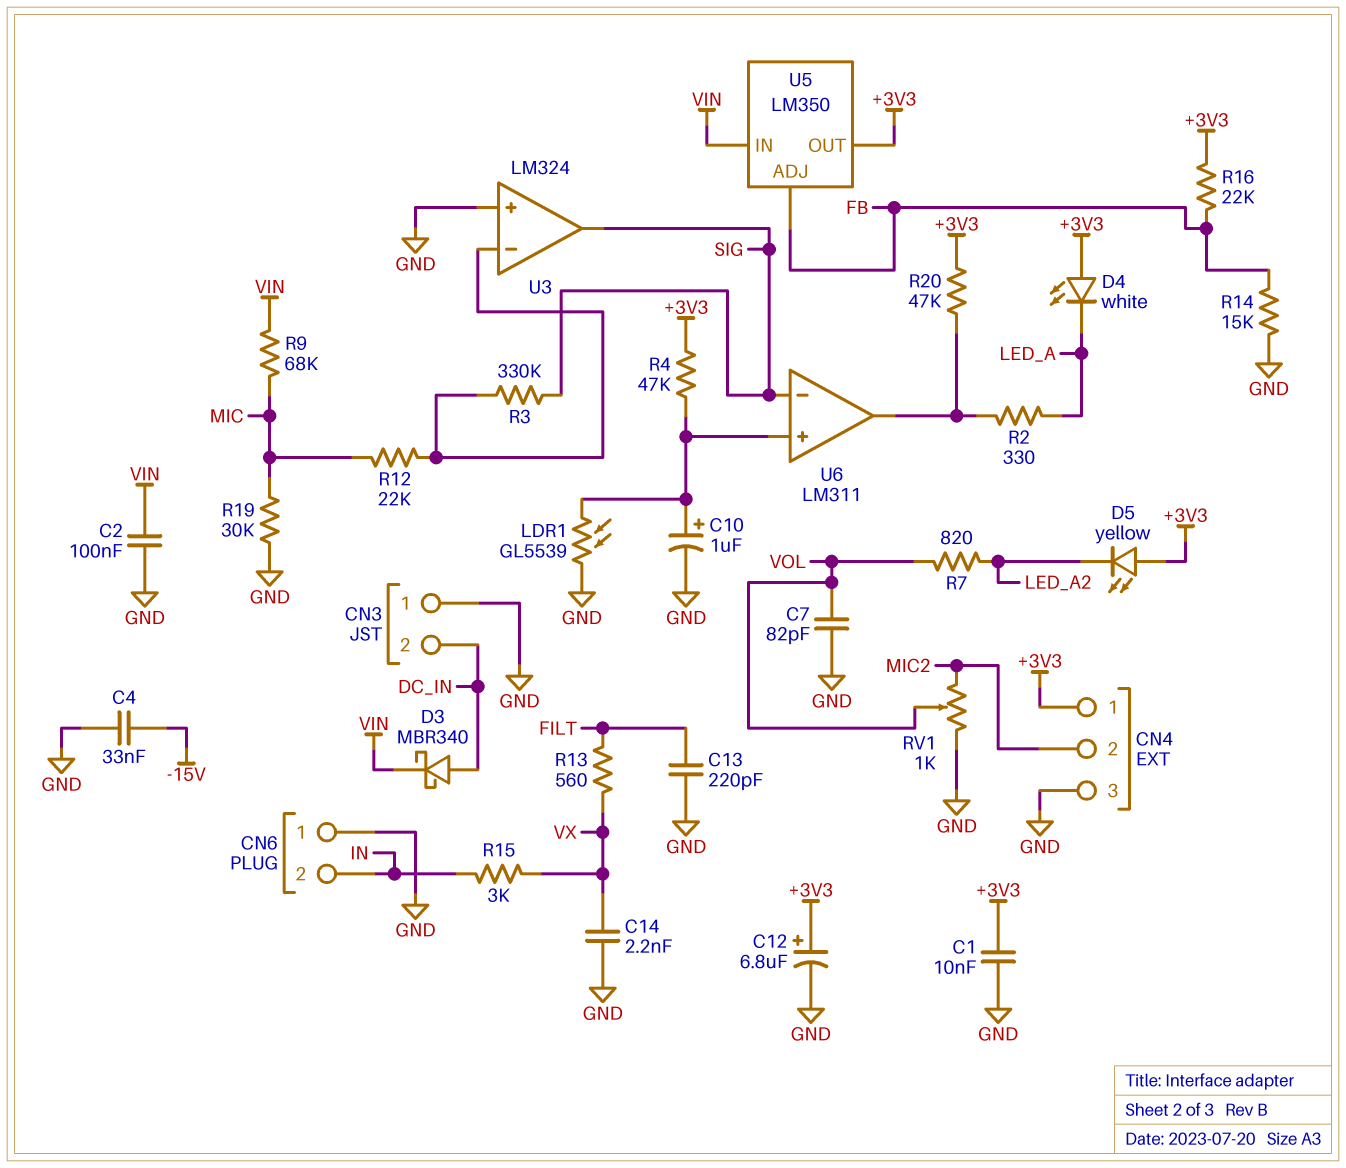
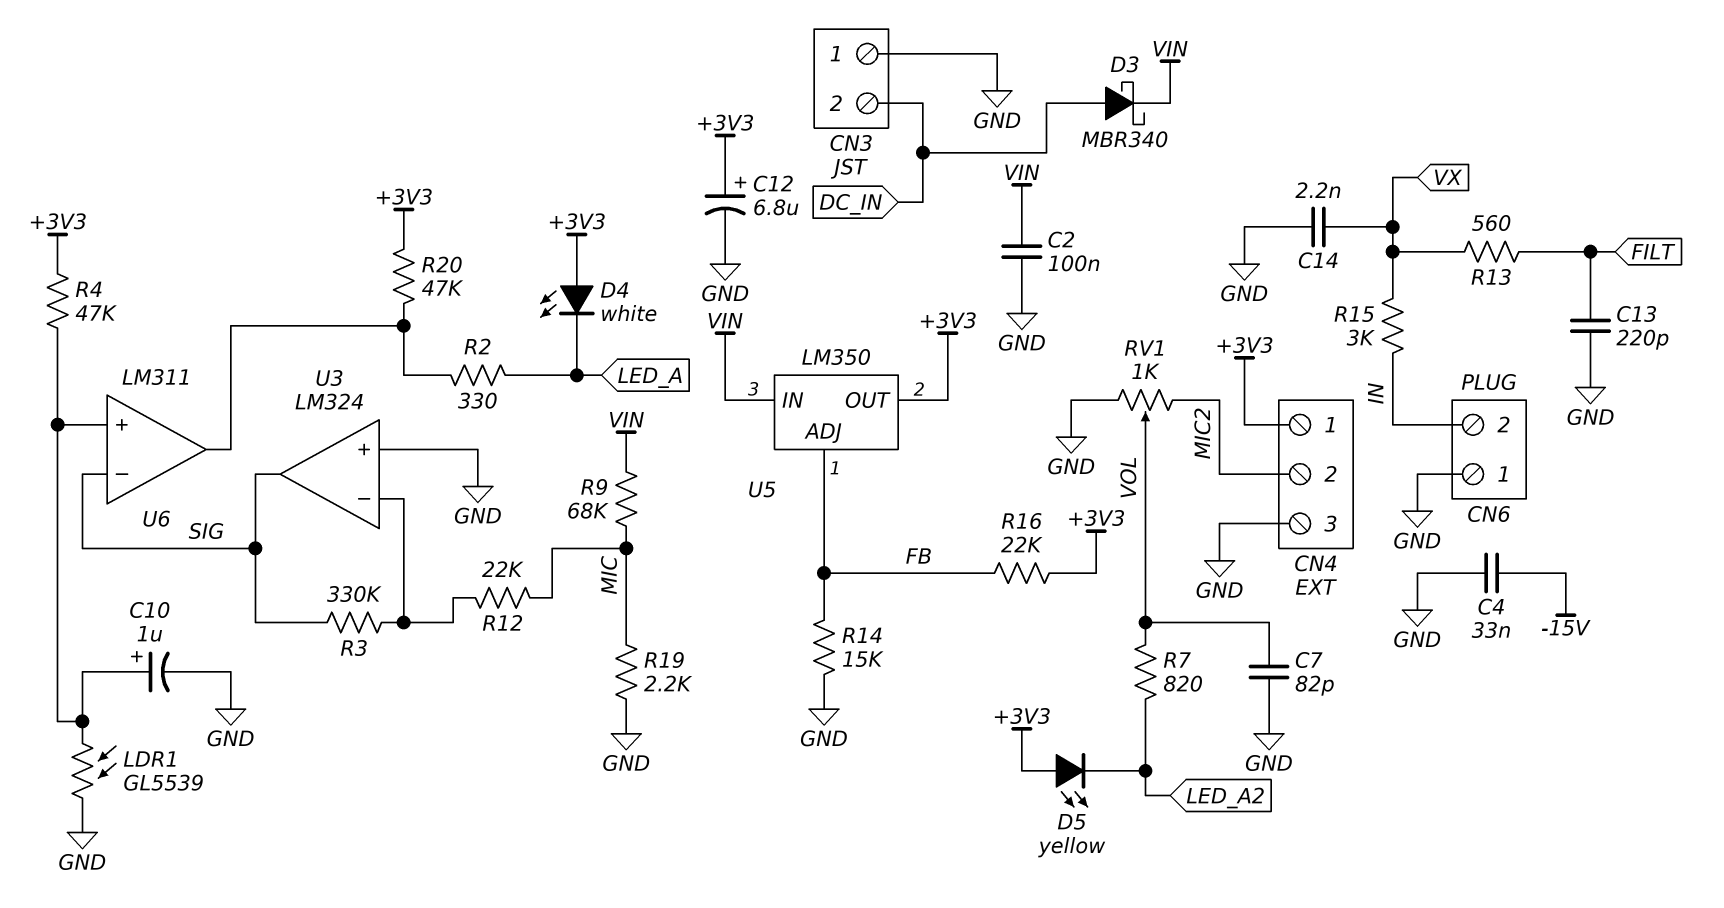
C1: 10nF (+3V3, GND) -> none
R19: 30k (GND, MIC) -> 2.2k (GND, MIC)

